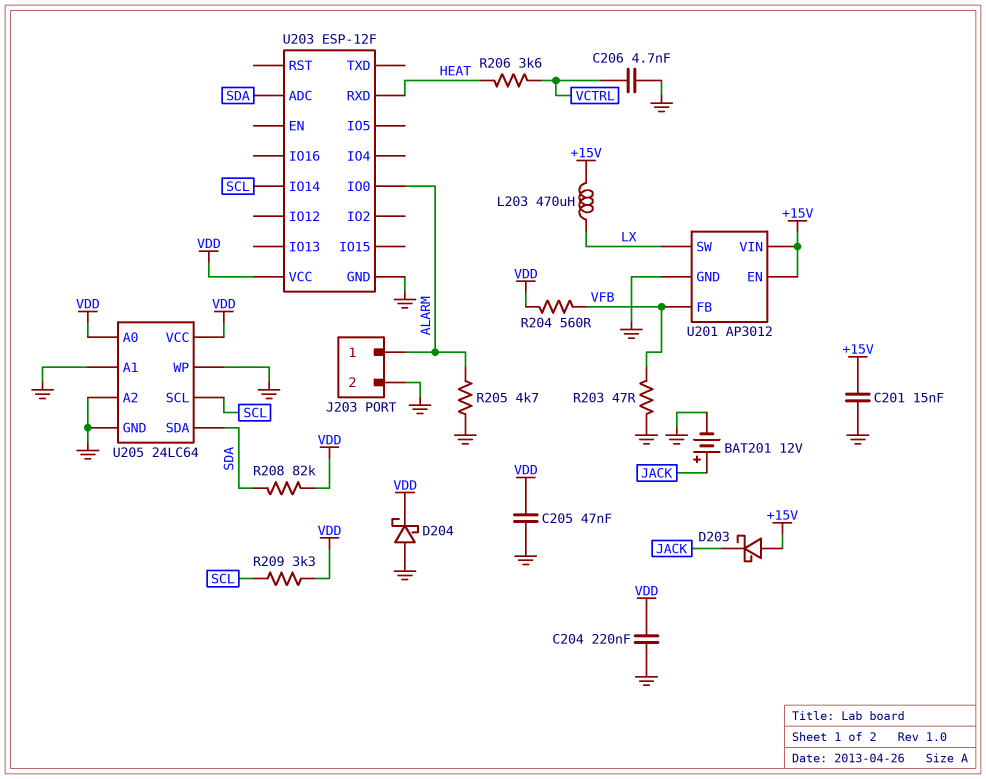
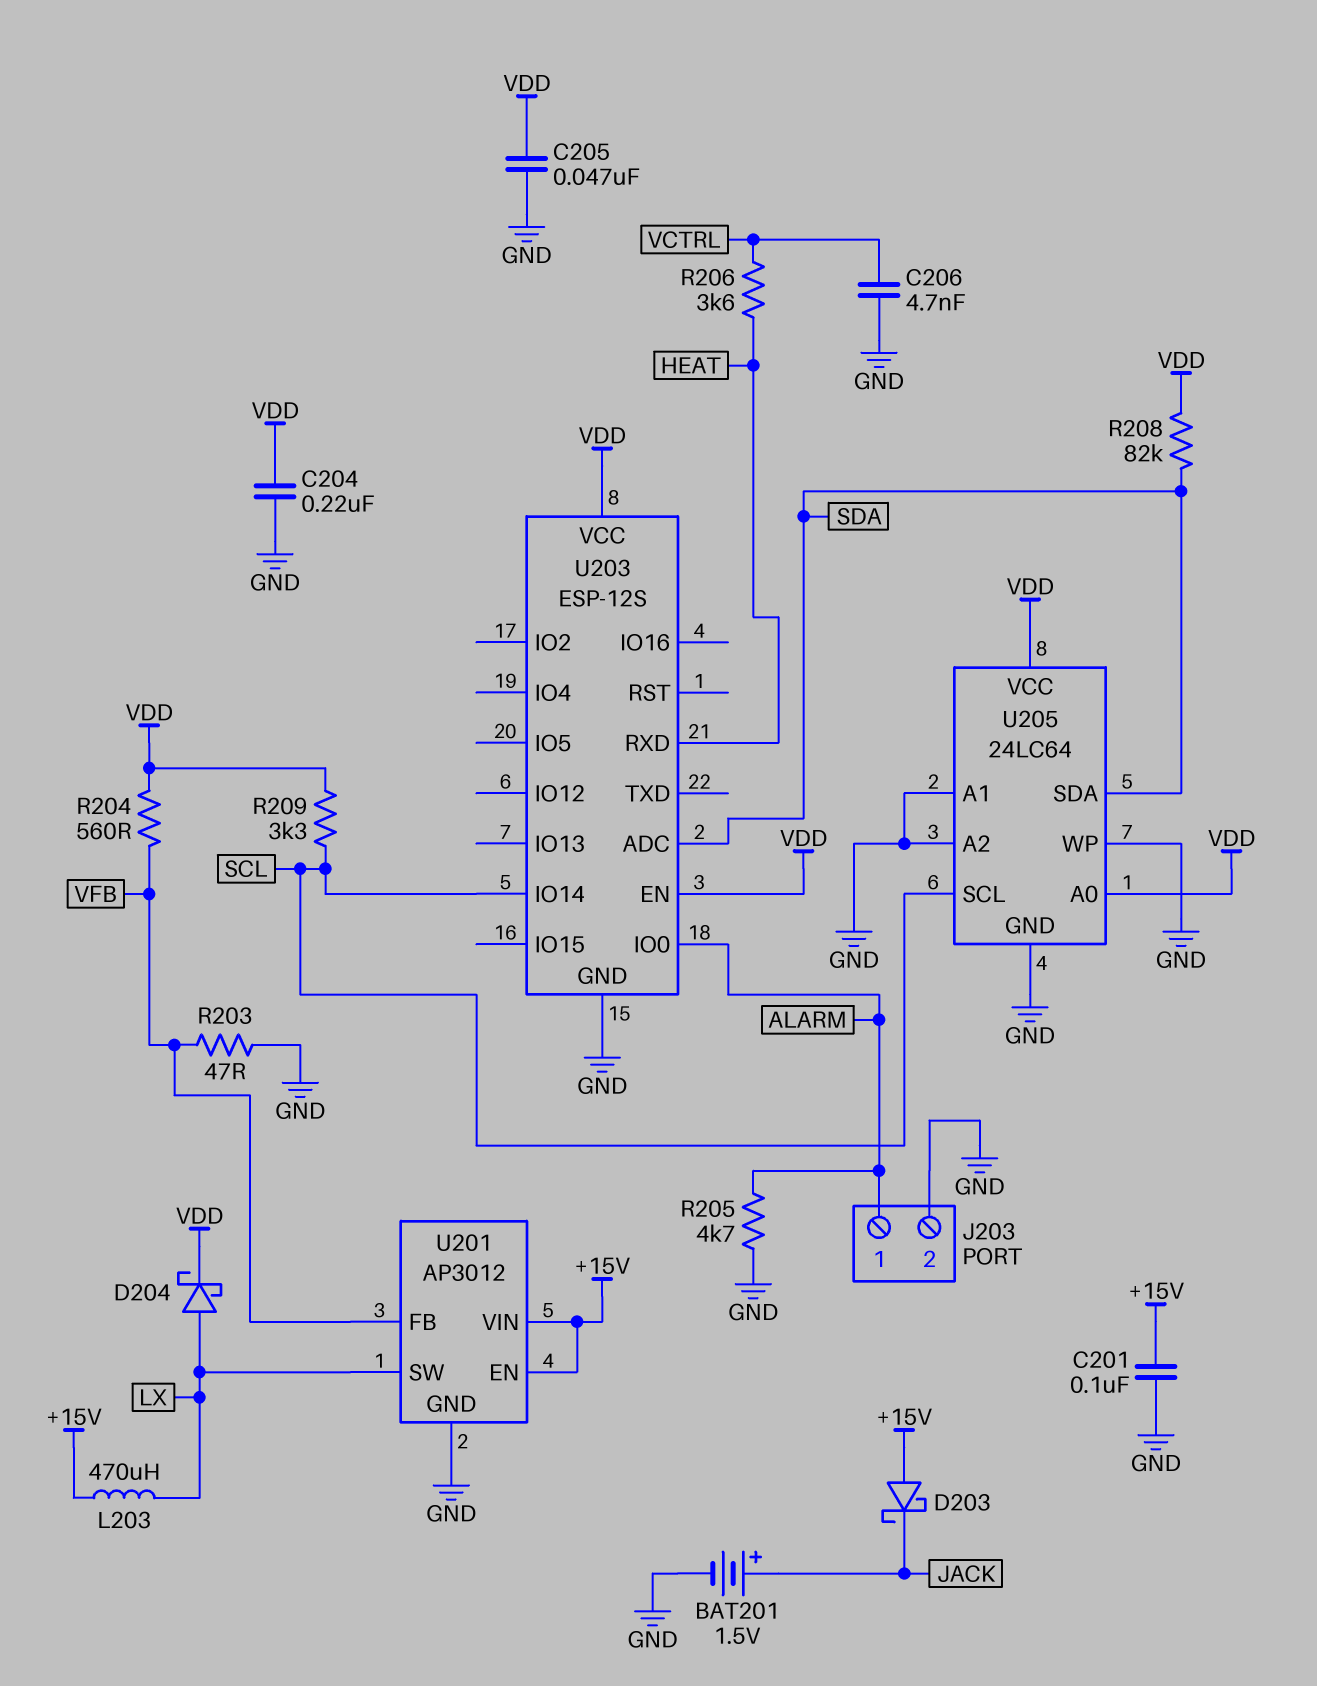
BAT201: 12V (plus JACK, minus GND) -> 1.5V (plus JACK, minus GND)
C201: 15nF (+15V, GND) -> 100nF (+15V, GND)
D204: schottky (A GND, K VDD) -> schottky (A LX, K VDD)
U203: ESP-12F -> ESP-12S
U203 pin EN: none -> VDD

